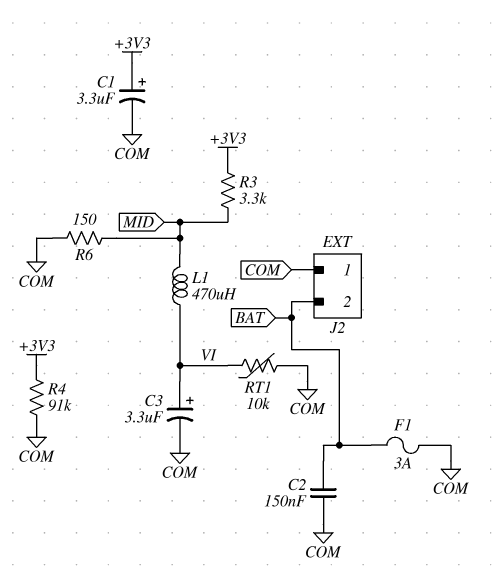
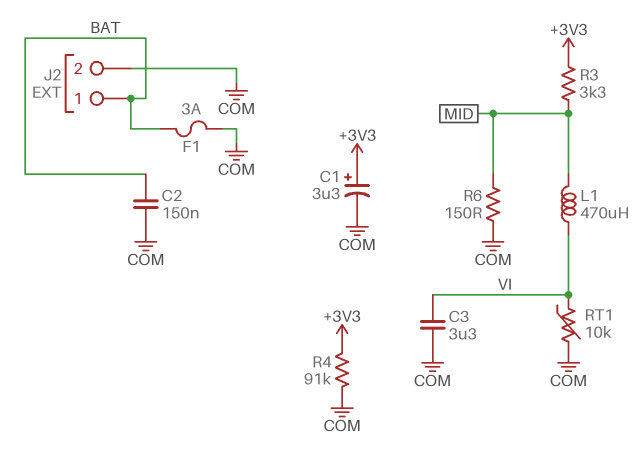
C3: 3.3uF (plus VI, minus COM) -> 3.3uF (COM, VI)
J2 pin 1: COM -> BAT
J2 pin 2: BAT -> COM

